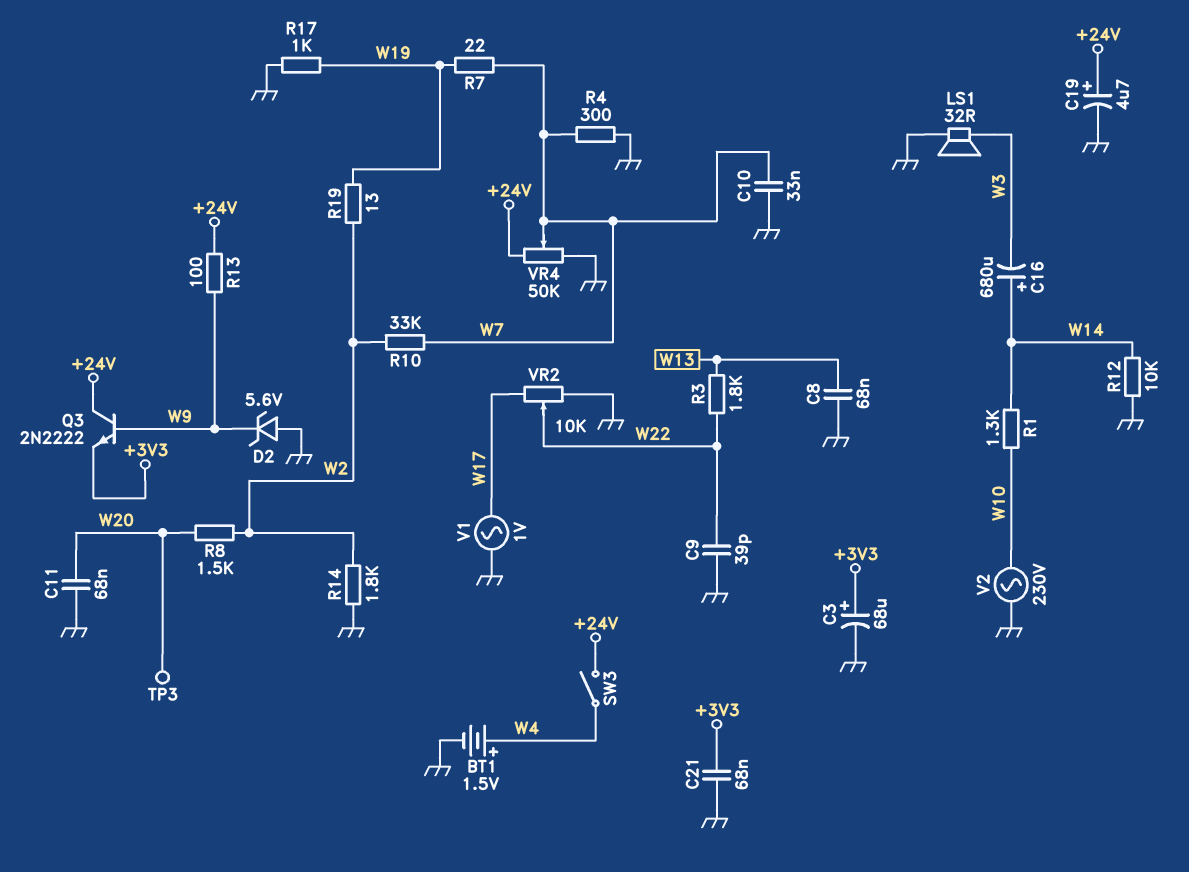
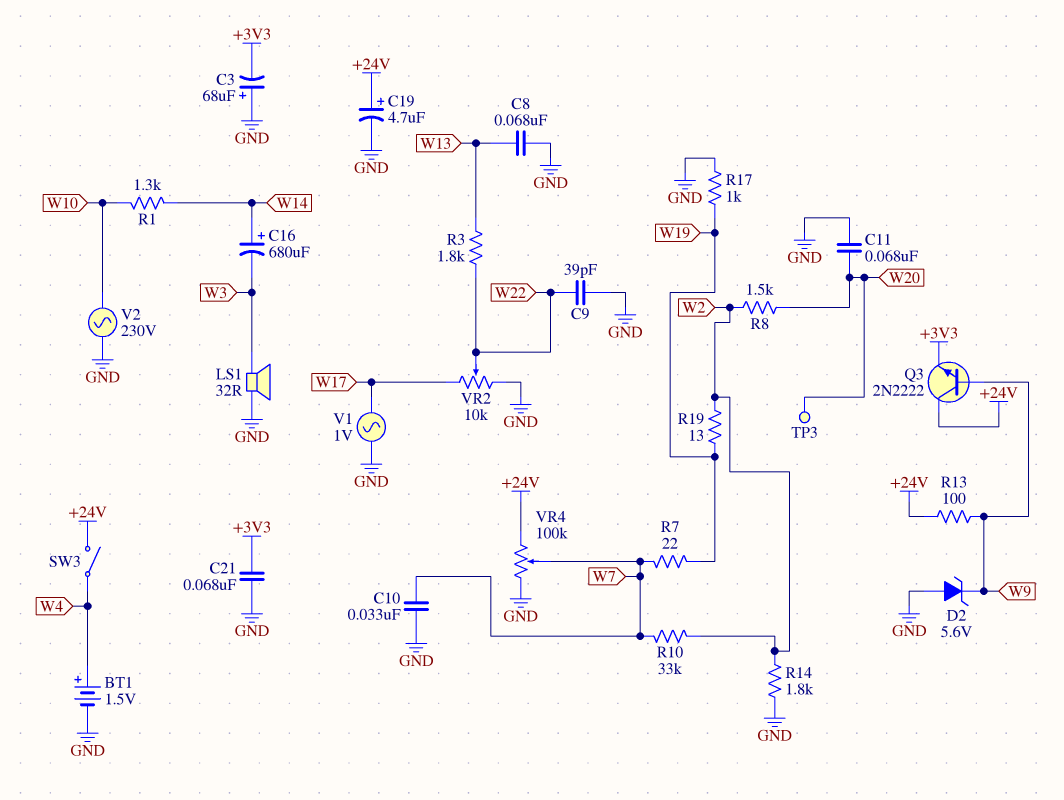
C3: 68uF (plus +3V3, minus GND) -> 68uF (plus GND, minus +3V3)
R4: 300 (GND, W7) -> none
R12: 10k (GND, W14) -> none
VR4: 50k (+24V, GND, wiper W7) -> 100k (+24V, GND, wiper W7)

